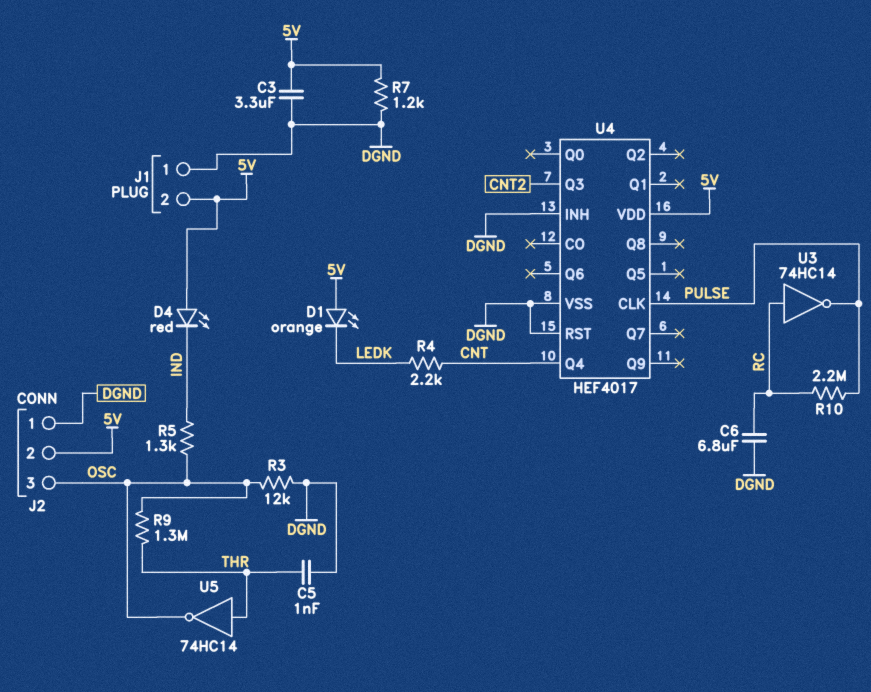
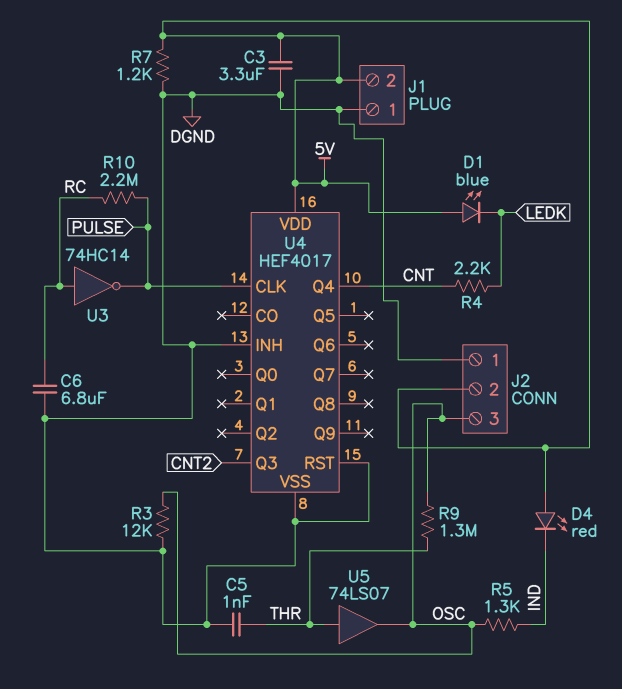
D1: LED orange (A 5V, K LEDK) -> LED blue (A 5V, K LEDK)
U5: NOT 74HC14 (in THR, out OSC) -> buffer 74LS07 (in THR, out OSC)

